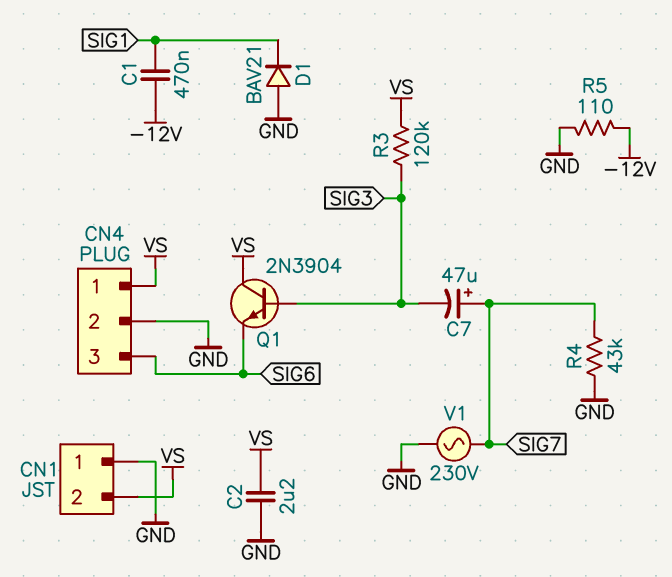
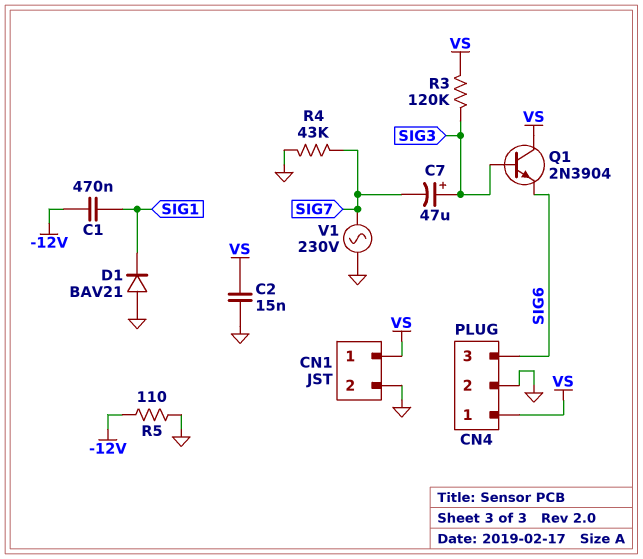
C2: 2.2uF (GND, VS) -> 15nF (GND, VS)
C7: 47uF (plus SIG7, minus SIG3) -> 47uF (plus SIG3, minus SIG7)
CN1 pin 1: GND -> VS
CN1 pin 2: VS -> GND

